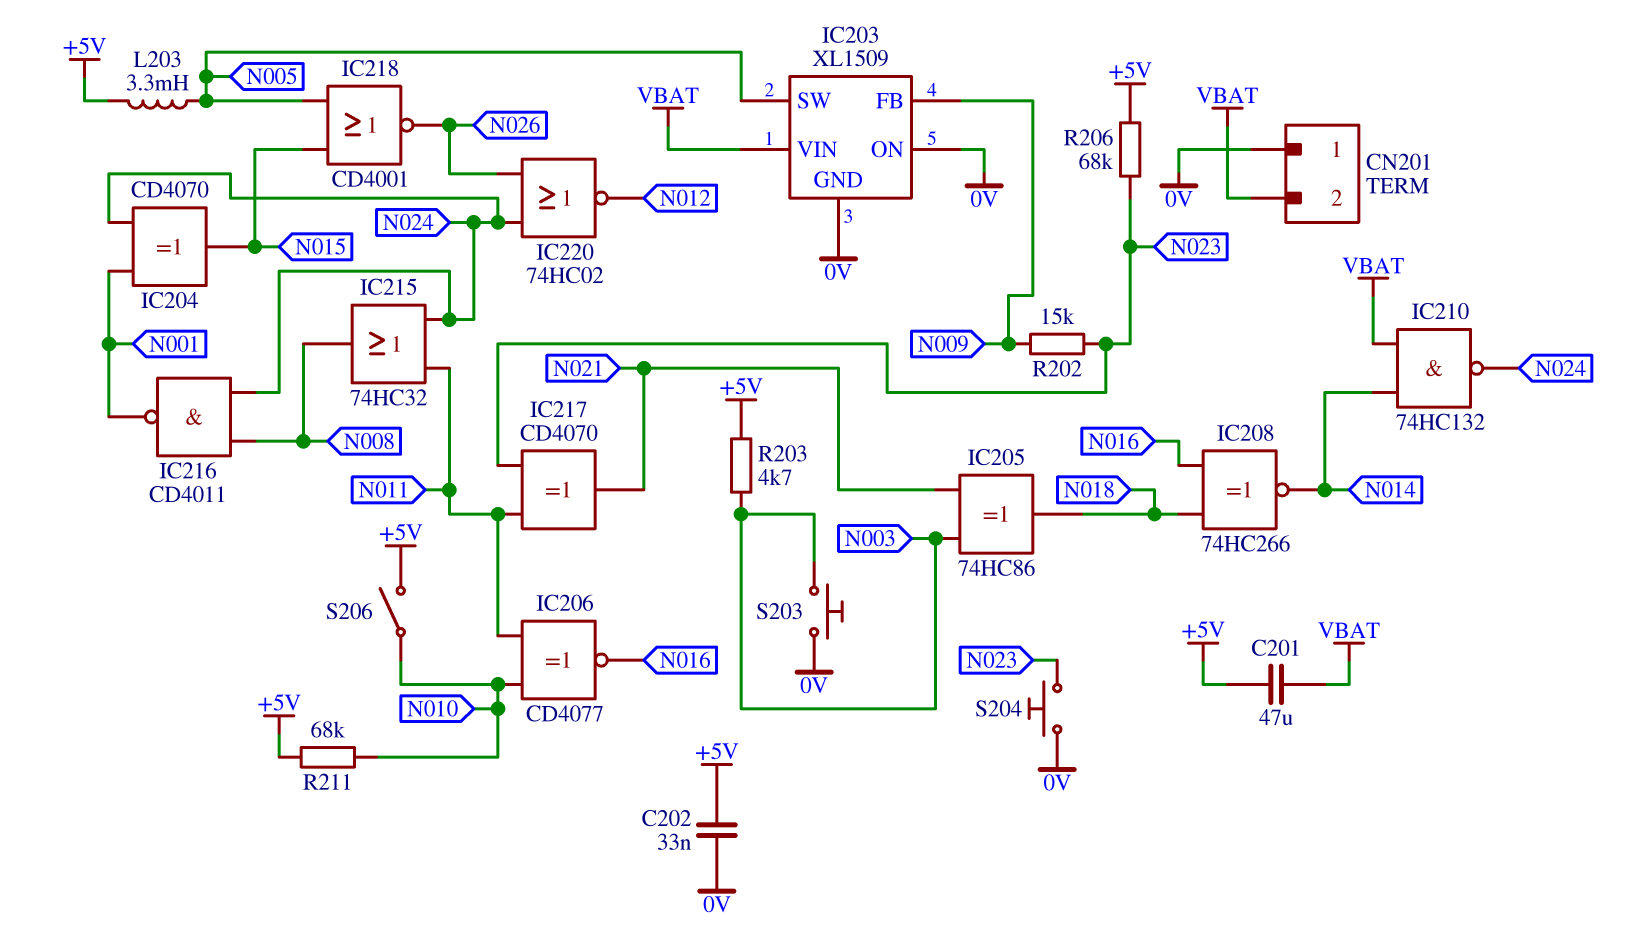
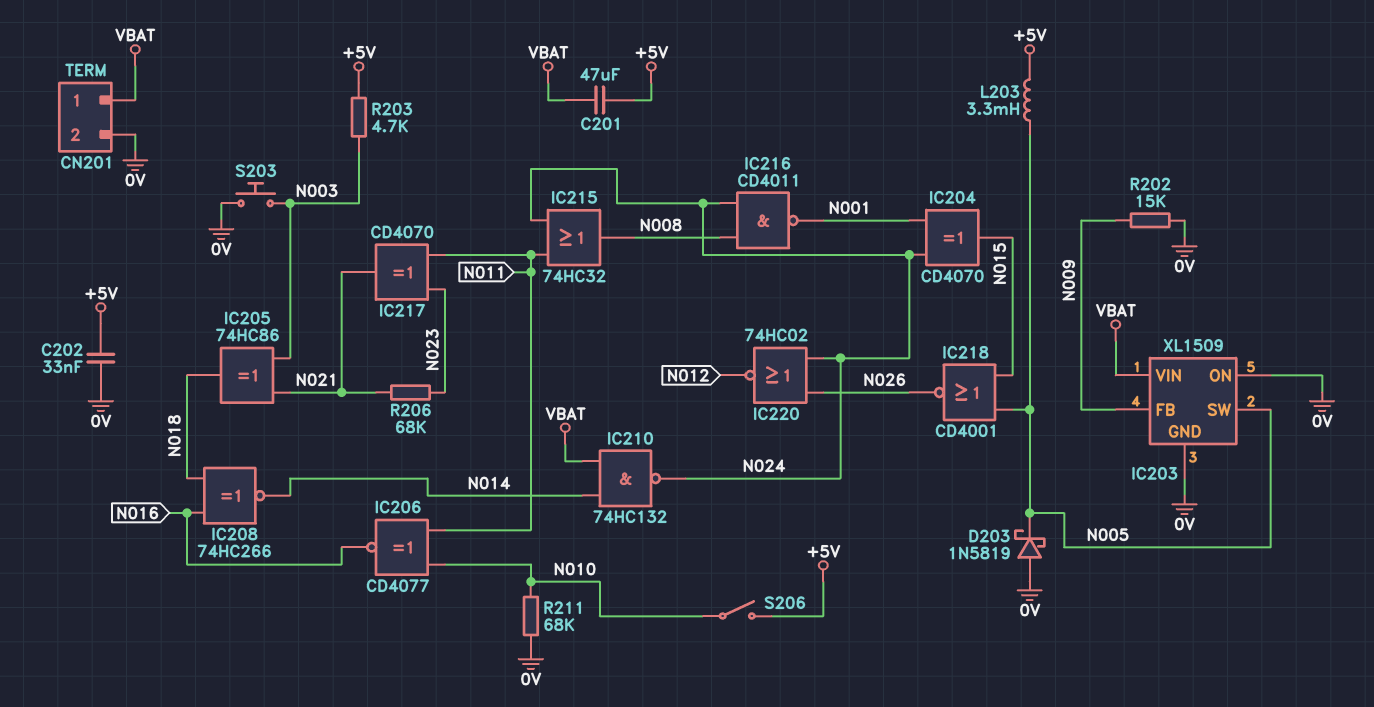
CN201 pin 1: 0V -> VBAT
CN201 pin 2: VBAT -> 0V
D203: none -> schottky 1N5819 (A 0V, K N005)
R202: 15k (N009, N023) -> 15k (0V, N009)
R206: 68k (+5V, N023) -> 68k (N021, N023)
R211: 68k (+5V, N010) -> 68k (0V, N010)
S204: button (0V, N023) -> none

